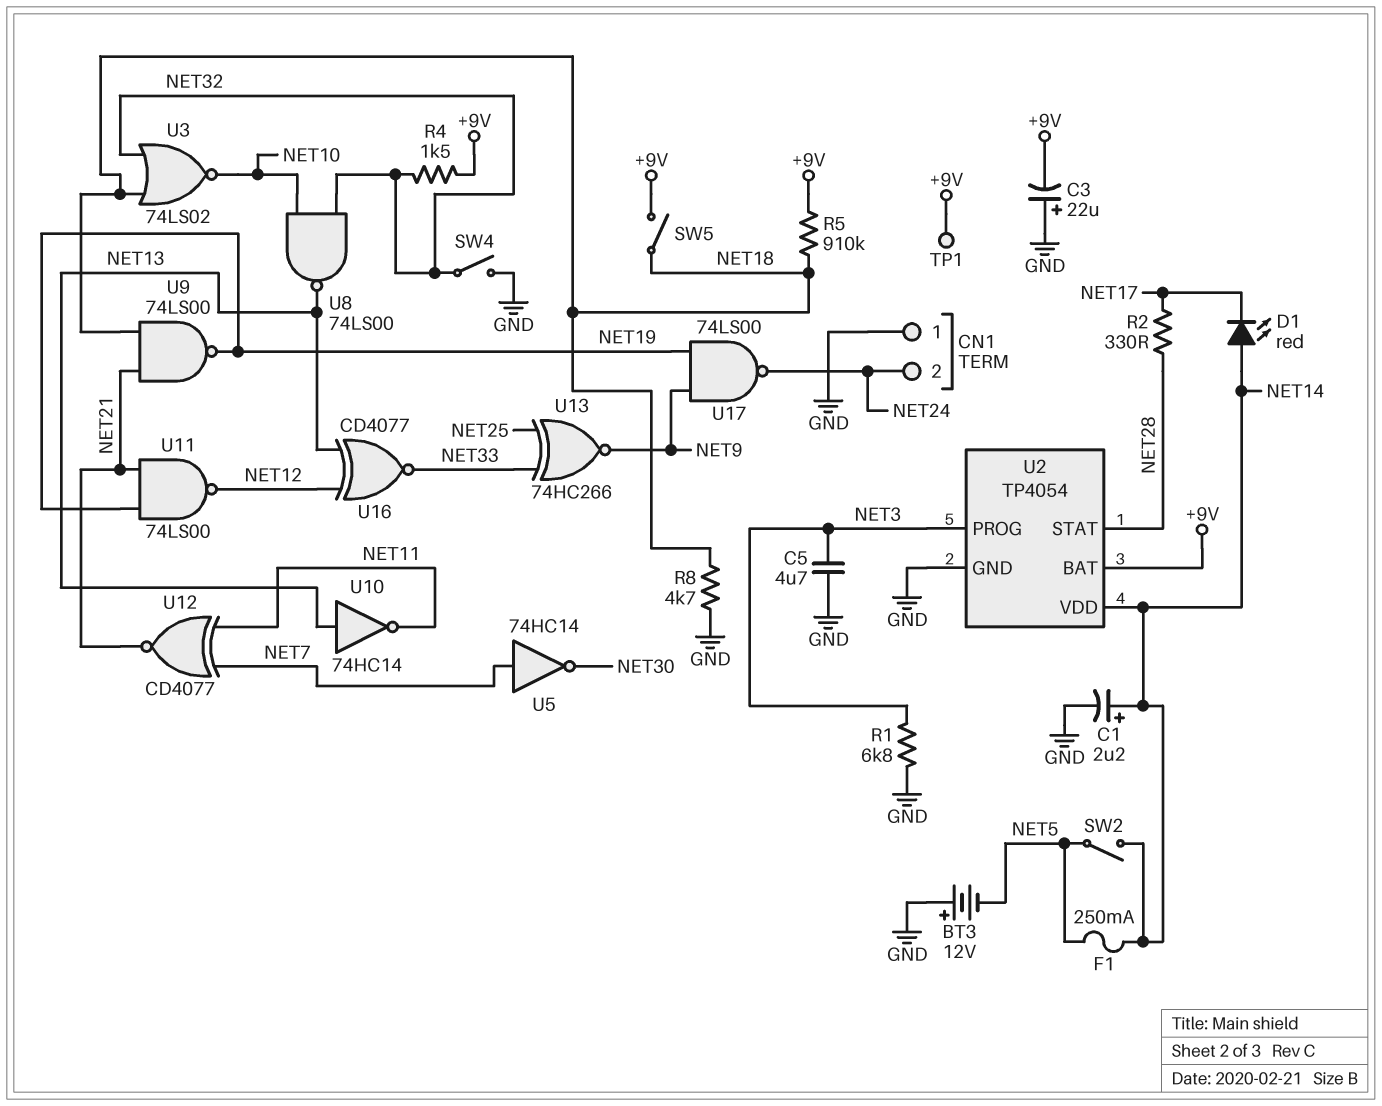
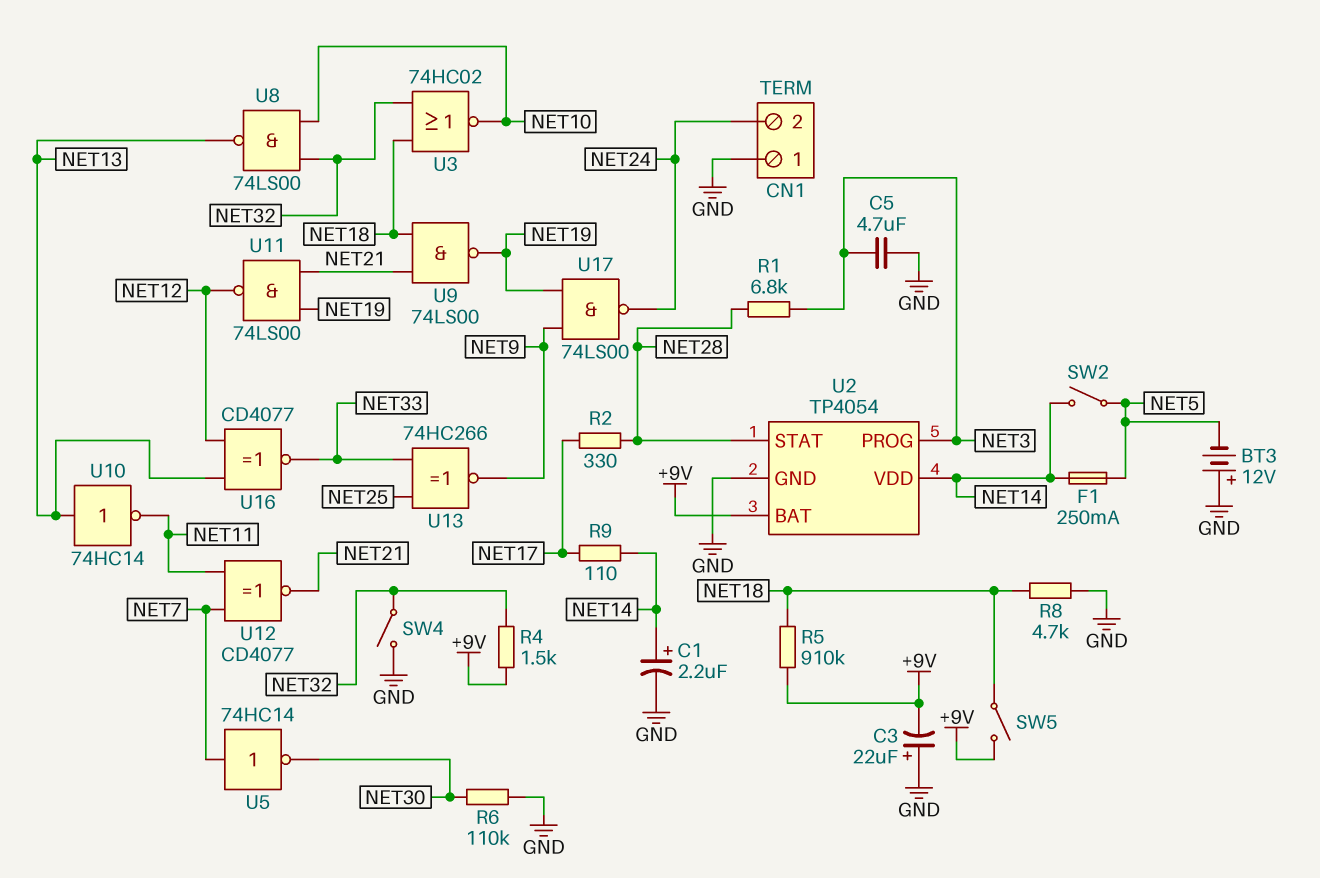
D1: LED red (A NET14, K NET17) -> none
R1: 6.8k (GND, NET3) -> 6.8k (NET3, NET28)
R6: none -> 110k (GND, NET30)
R9: none -> 110 (NET14, NET17)
TP1: test point (+9V) -> none
U3: NOR 74LS02 (in NET18, in NET32, out NET10) -> NOR 74HC02 (in NET18, in NET32, out NET10)

